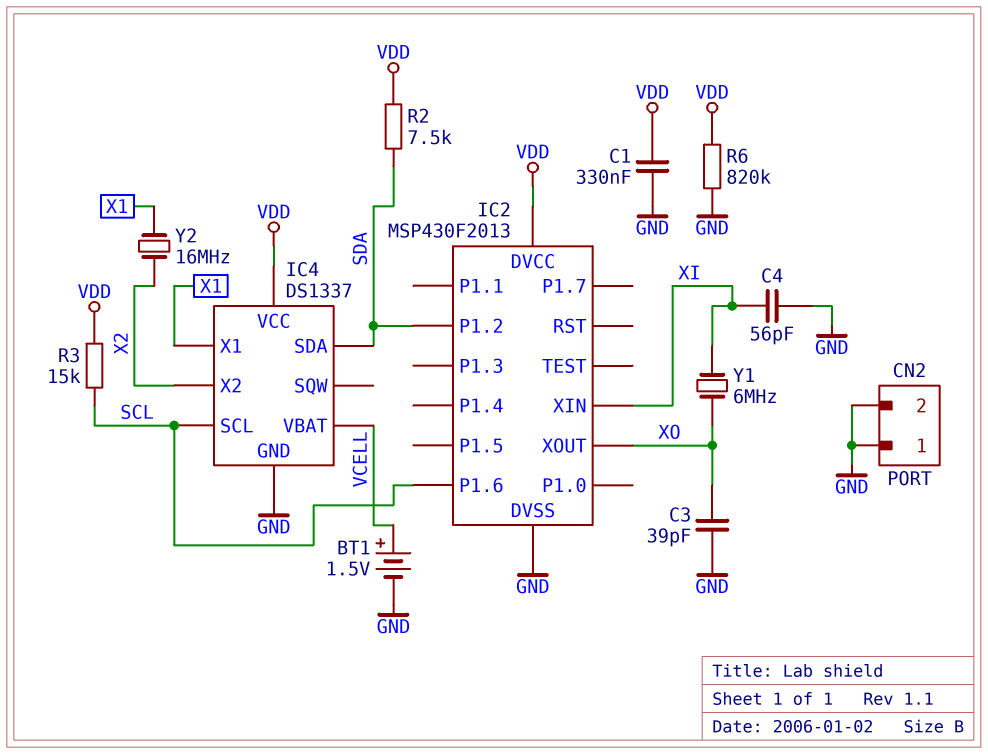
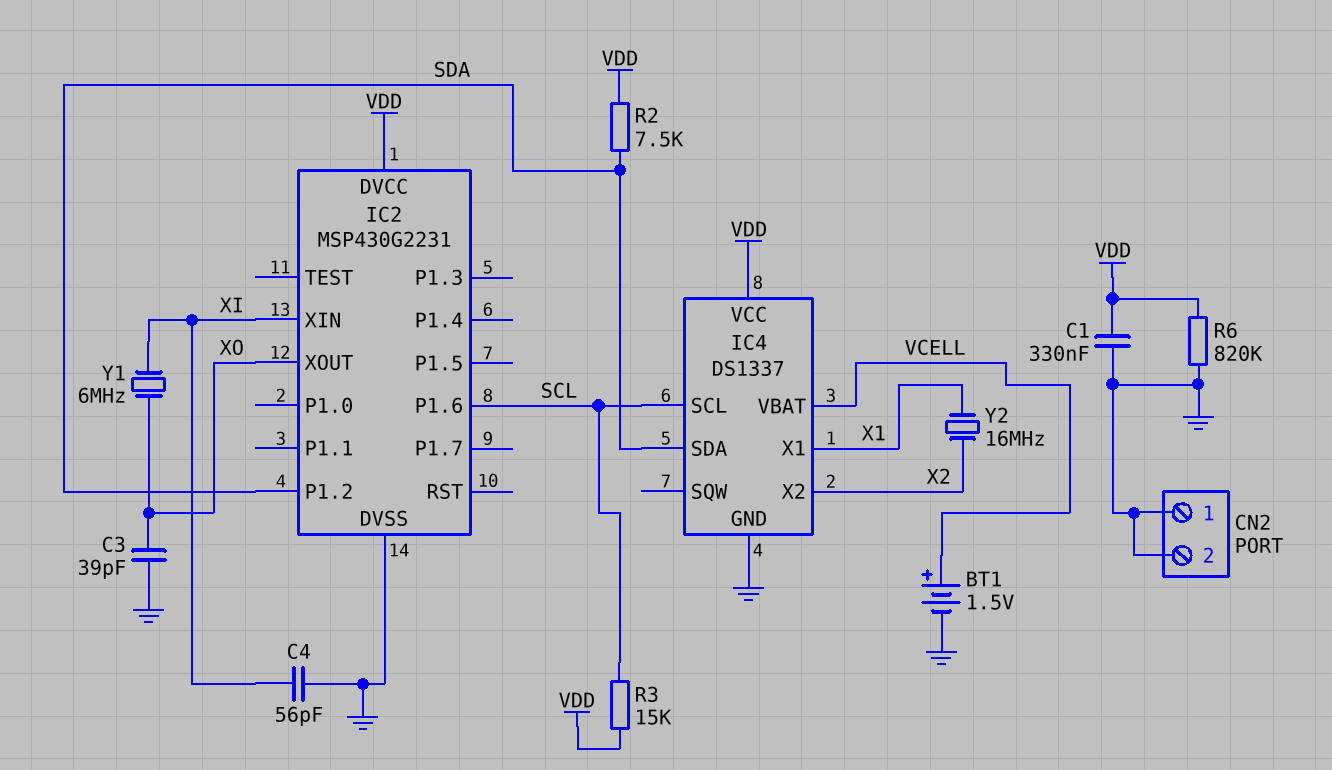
IC2: MSP430F2013 -> MSP430G2231

